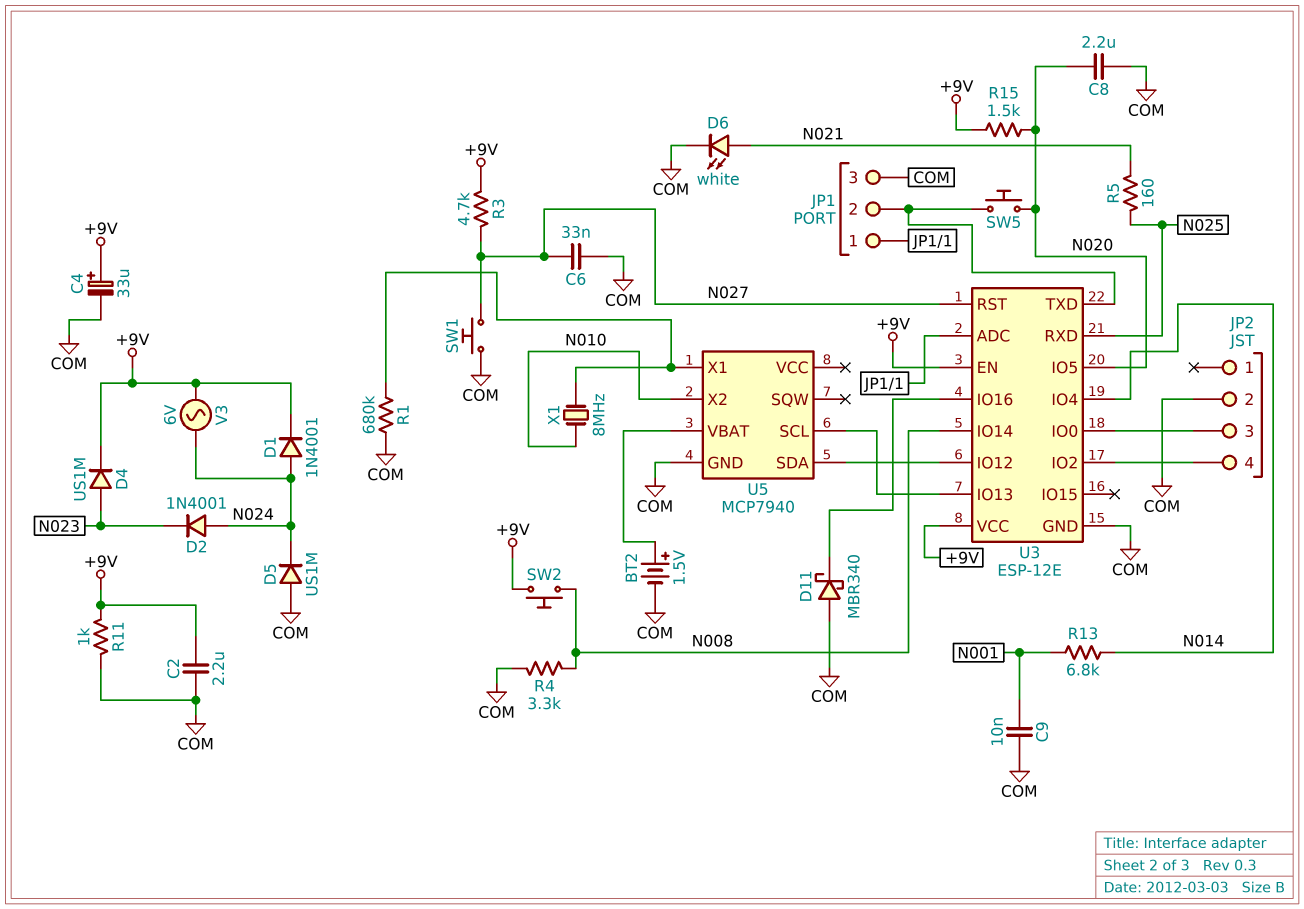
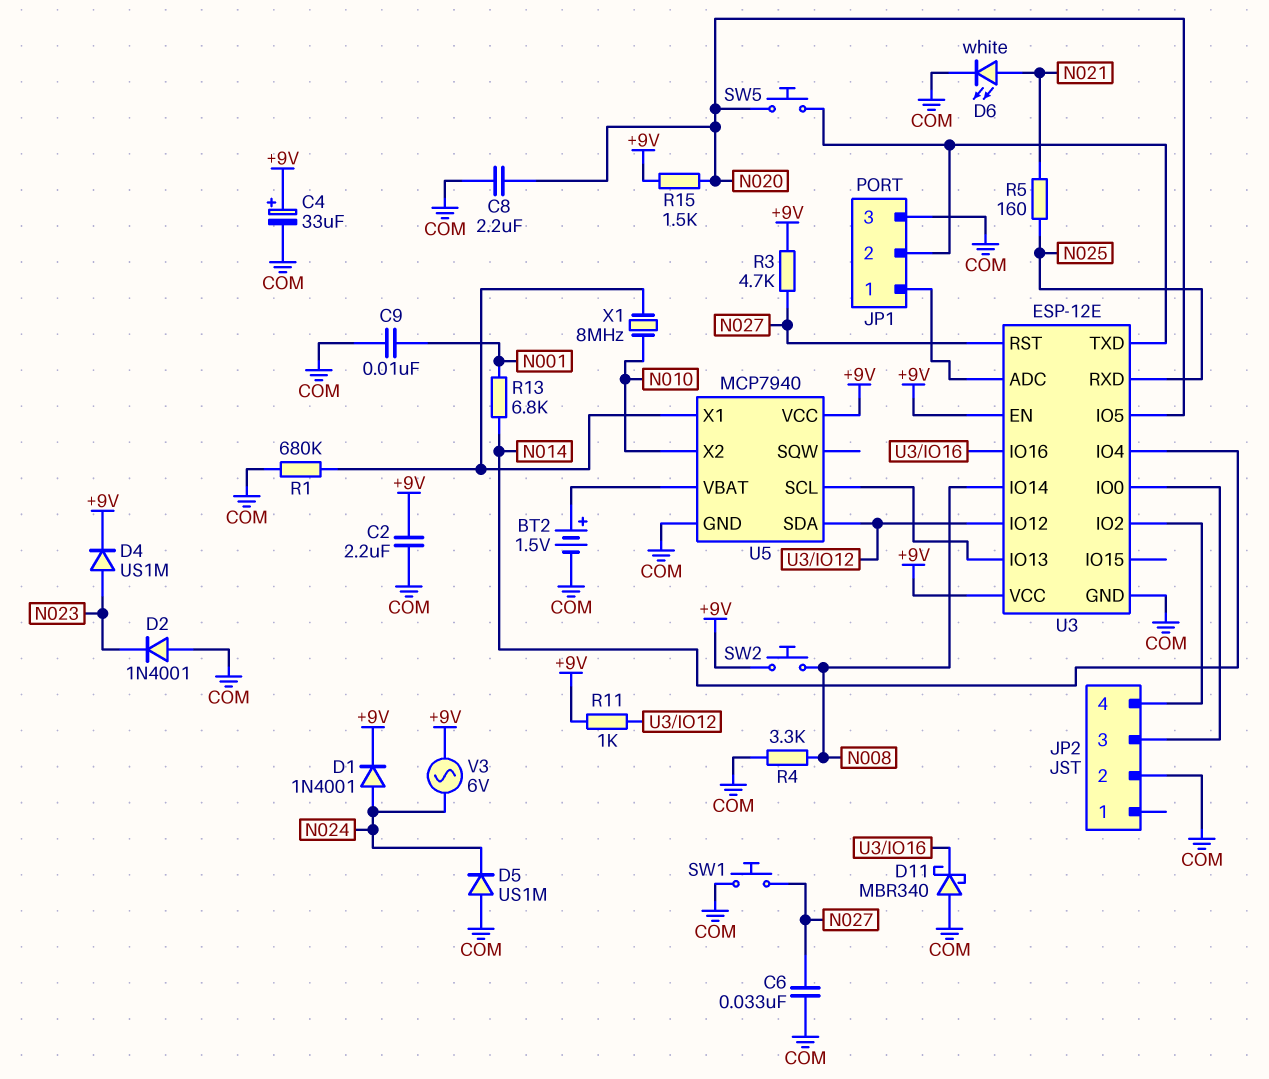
D2: diode 1N4001 (A N024, K N023) -> diode 1N4001 (A COM, K N023)
R11: 1k (+9V, COM) -> 1k (+9V, U3/IO12)
U5 pin VCC: none -> +9V

